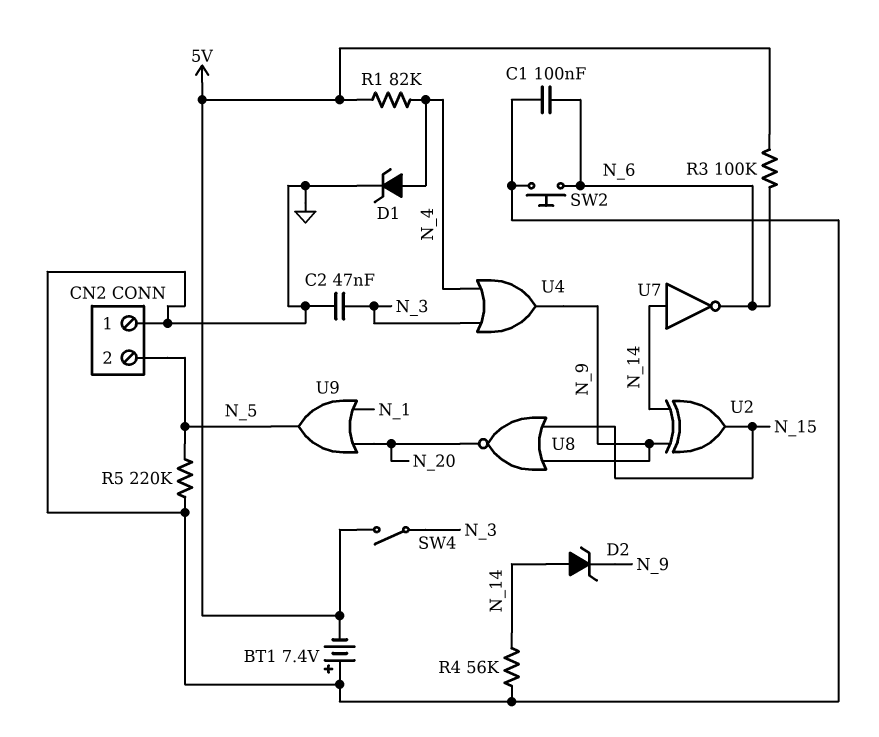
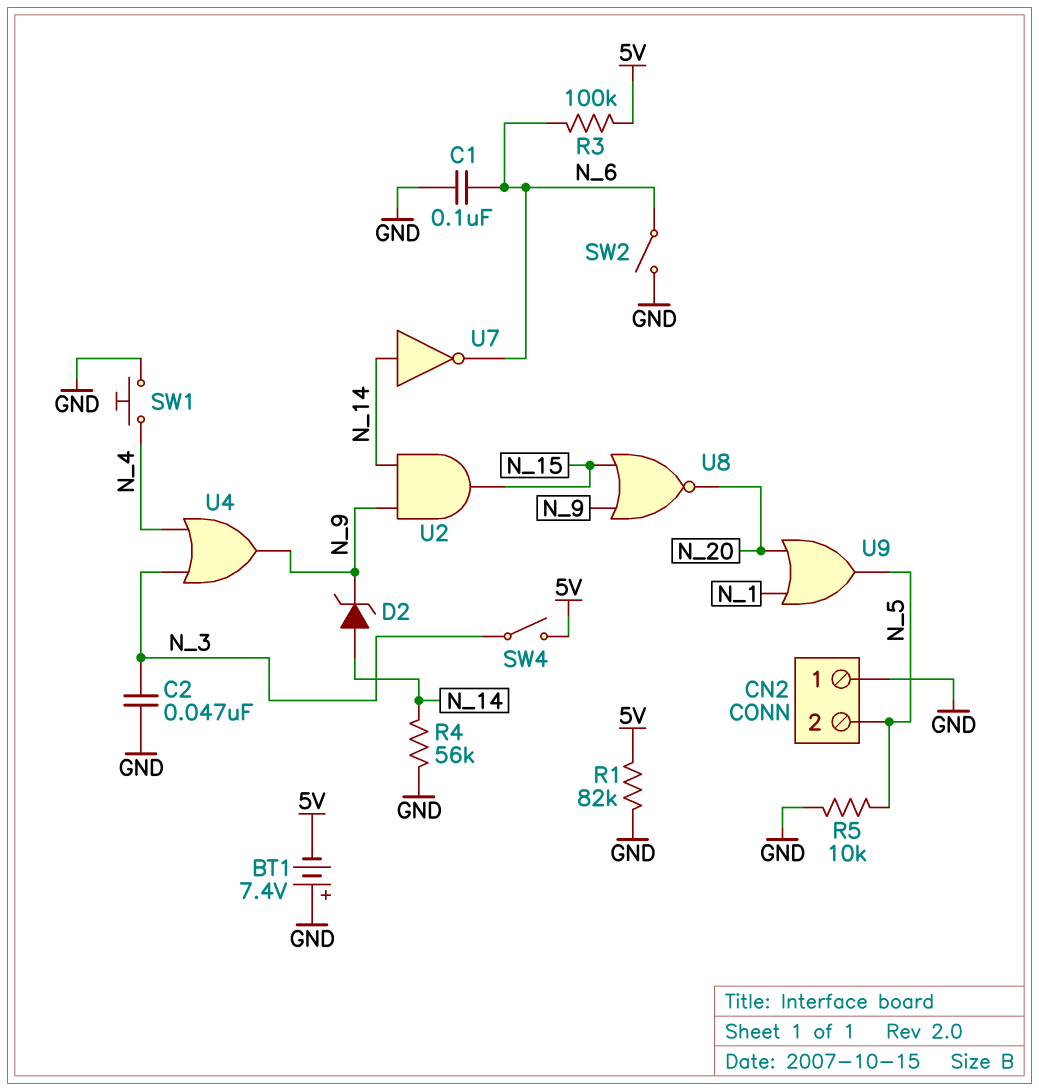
D1: zener (A N_4, K GND) -> none
R1: 82k (5V, N_4) -> 82k (5V, GND)
R5: 220k (GND, N_5) -> 10k (GND, N_5)
SW1: none -> button (GND, N_4)
SW2: button (GND, N_6) -> switch (GND, N_6)
U2: XOR (in N_9, in N_14, out N_15) -> AND (in N_9, in N_14, out N_15)

